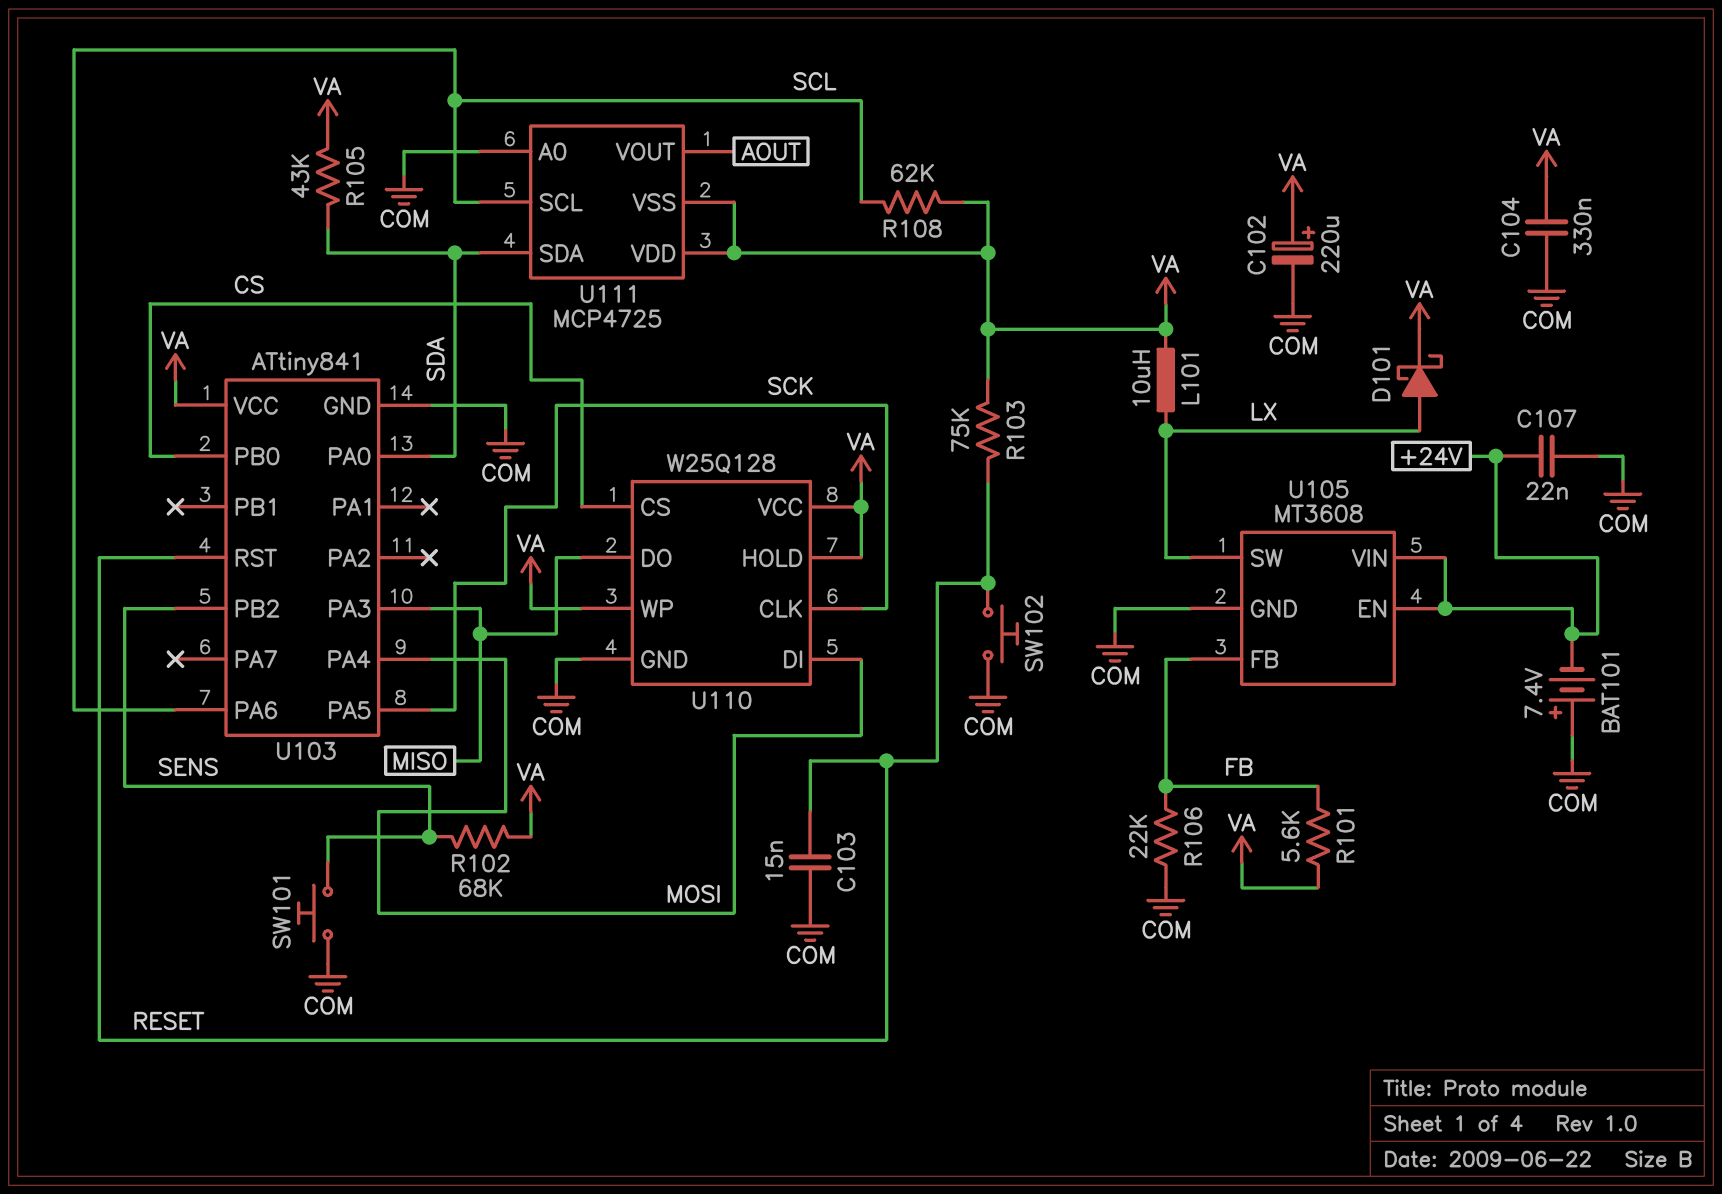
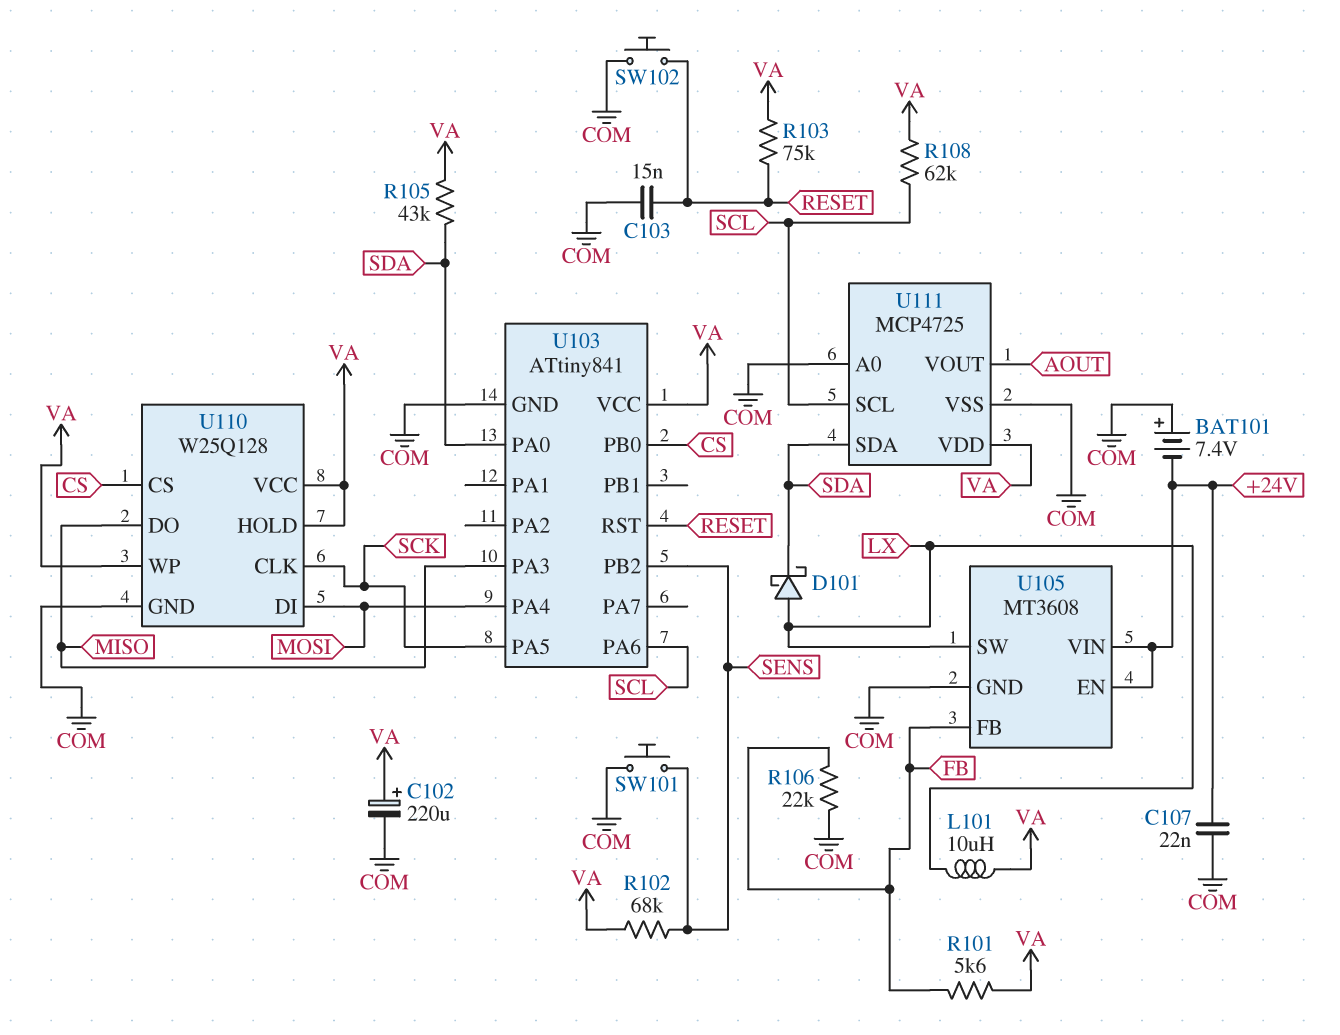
C104: 330nF (COM, VA) -> none
D101: schottky (A LX, K VA) -> schottky (A LX, K SDA)
U111 pin VSS: VA -> COM

